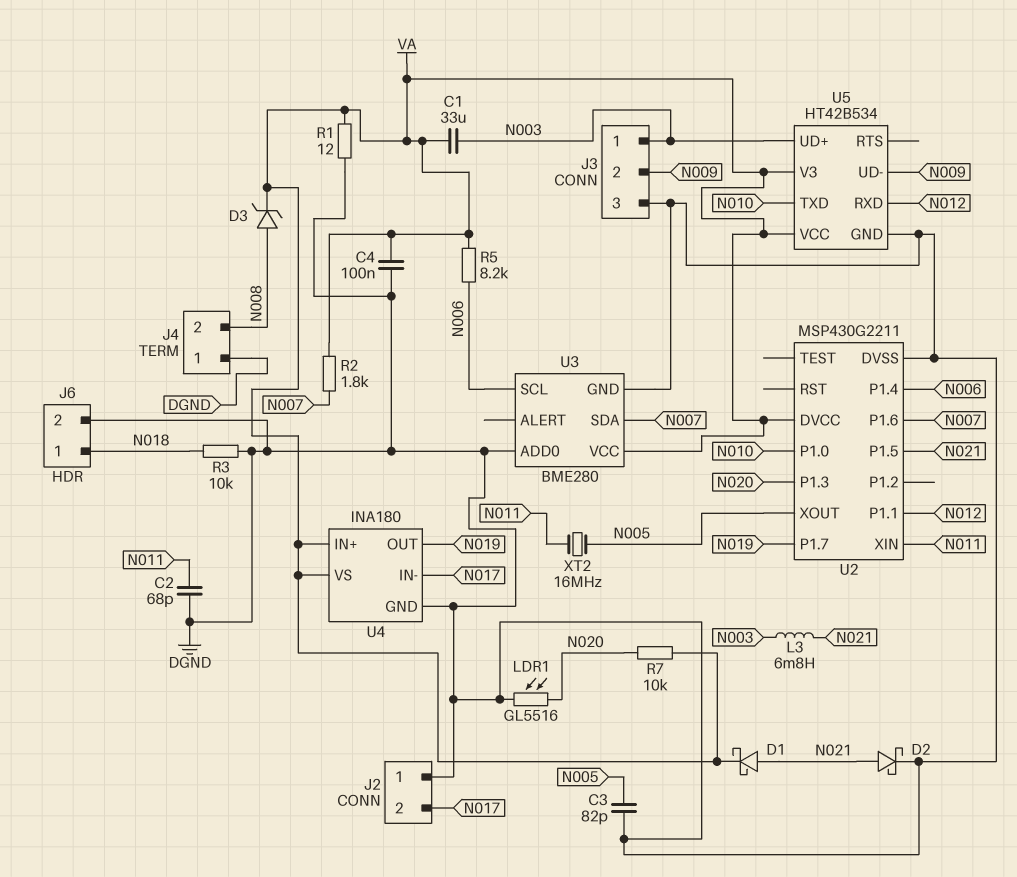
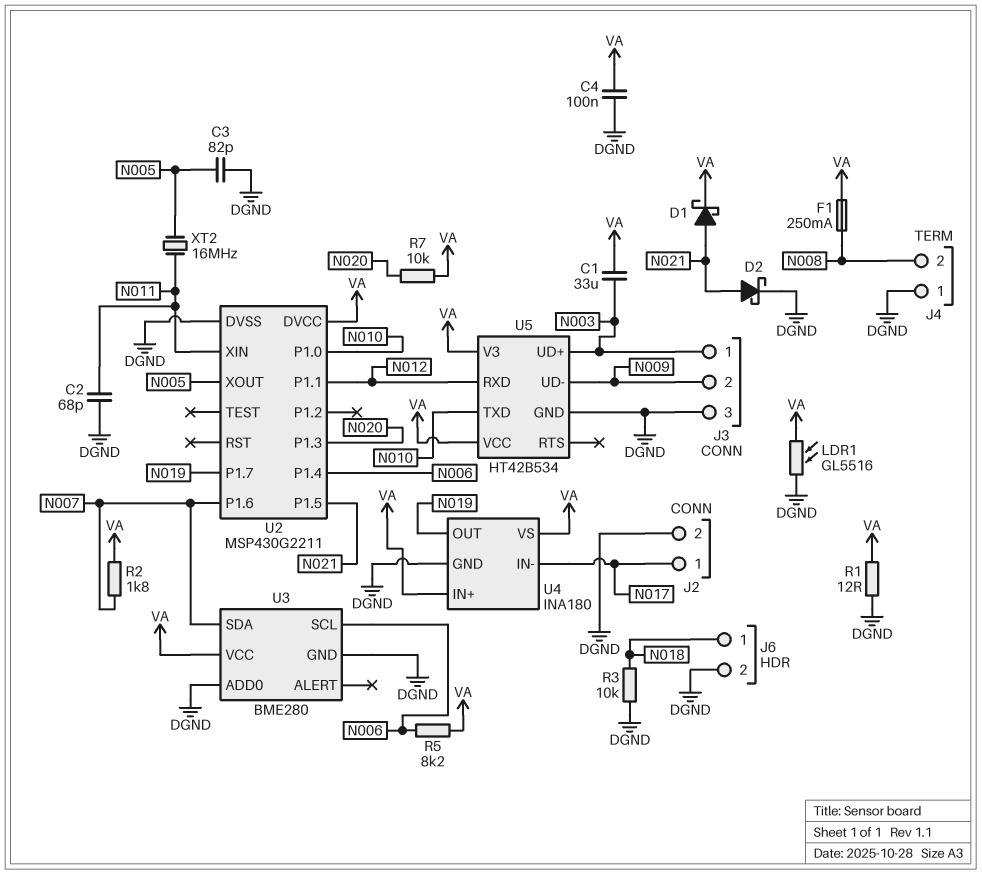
D3: zener (A N008, K VA) -> none
F1: none -> 250mA (N008, VA)
J2 pin 1: DGND -> N017
J2 pin 2: N017 -> DGND
L3: 6.8mH (N003, N021) -> none
LDR1: GL5516 (DGND, N020) -> GL5516 (DGND, VA)

